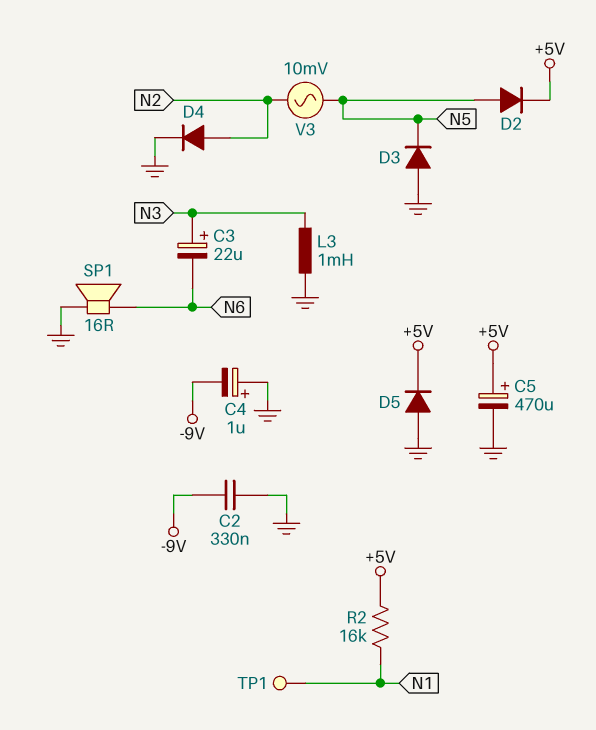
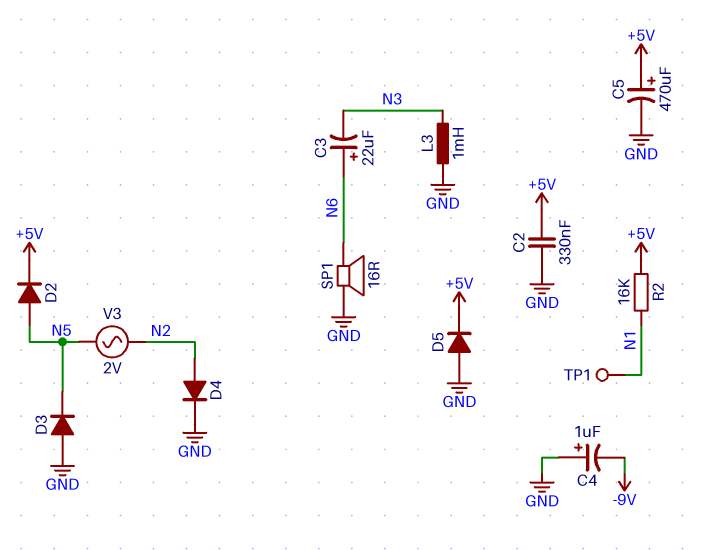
C2: 330nF (-9V, GND) -> 330nF (+5V, GND)
C3: 22uF (plus N3, minus N6) -> 22uF (plus N6, minus N3)
V3: AC 10mV (N2, N5) -> AC 2V (N2, N5)

